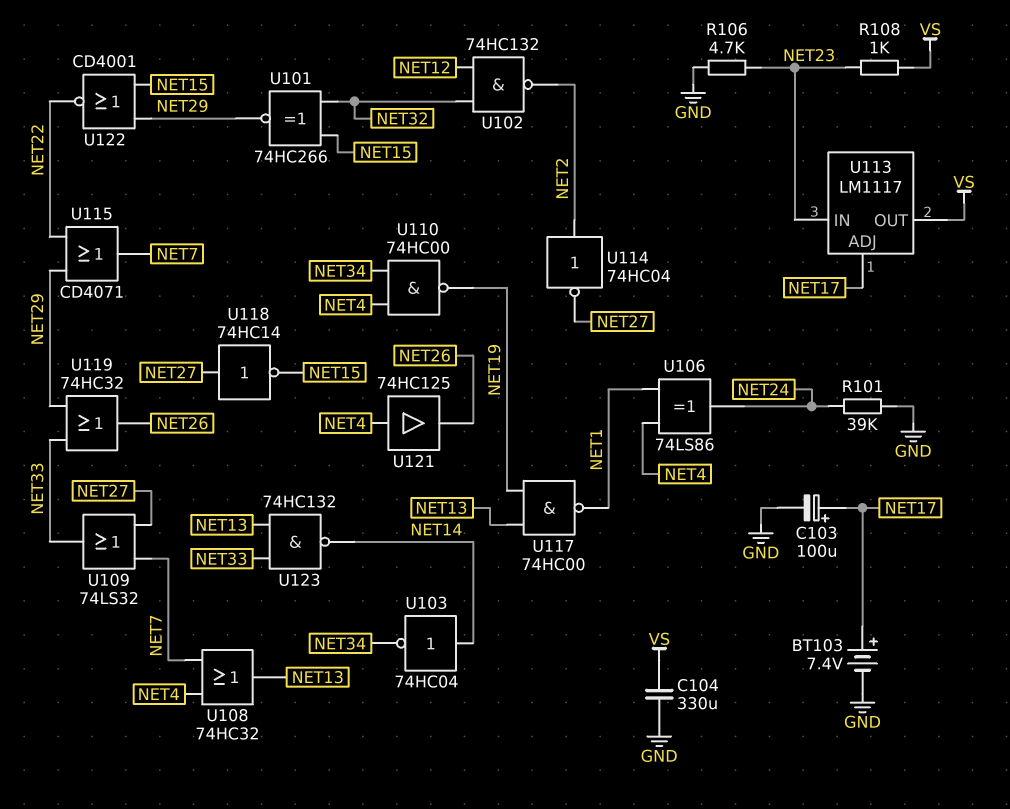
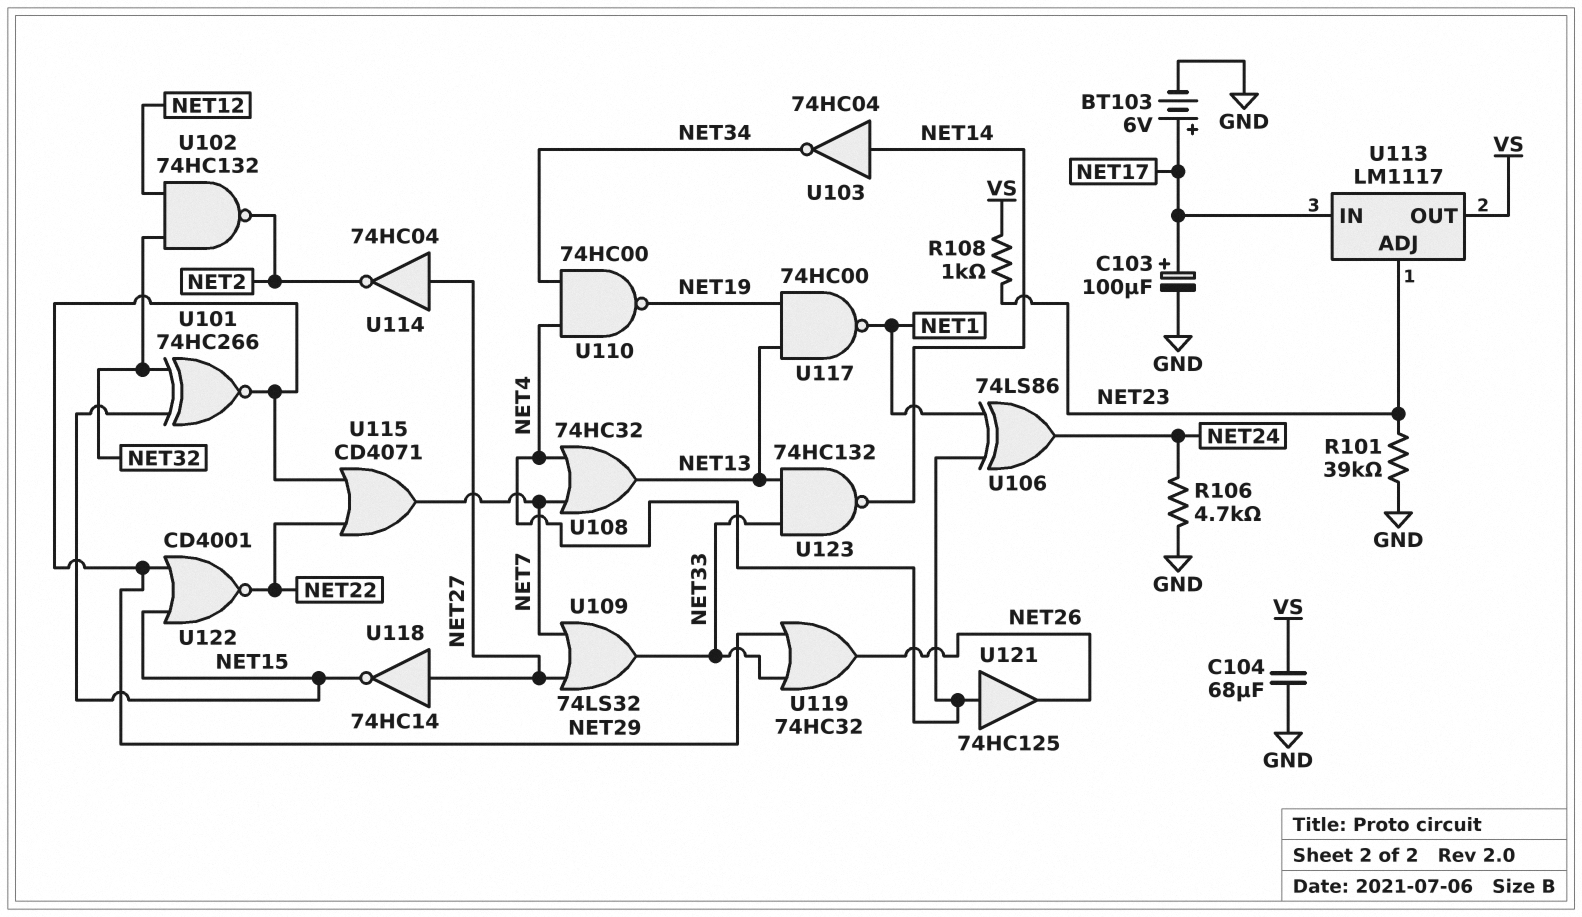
BT103: 7.4V (plus NET17, minus GND) -> 6V (plus NET17, minus GND)
C104: 330uF (GND, VS) -> 68uF (GND, VS)
R101: 39k (GND, NET24) -> 39k (GND, NET23)
R106: 4.7k (GND, NET23) -> 4.7k (GND, NET24)
U113 pin ADJ: NET17 -> NET23
U113 pin IN: NET23 -> NET17
U114: NOT 74HC04 (in NET2, out NET27) -> NOT 74HC04 (in NET27, out NET2)

